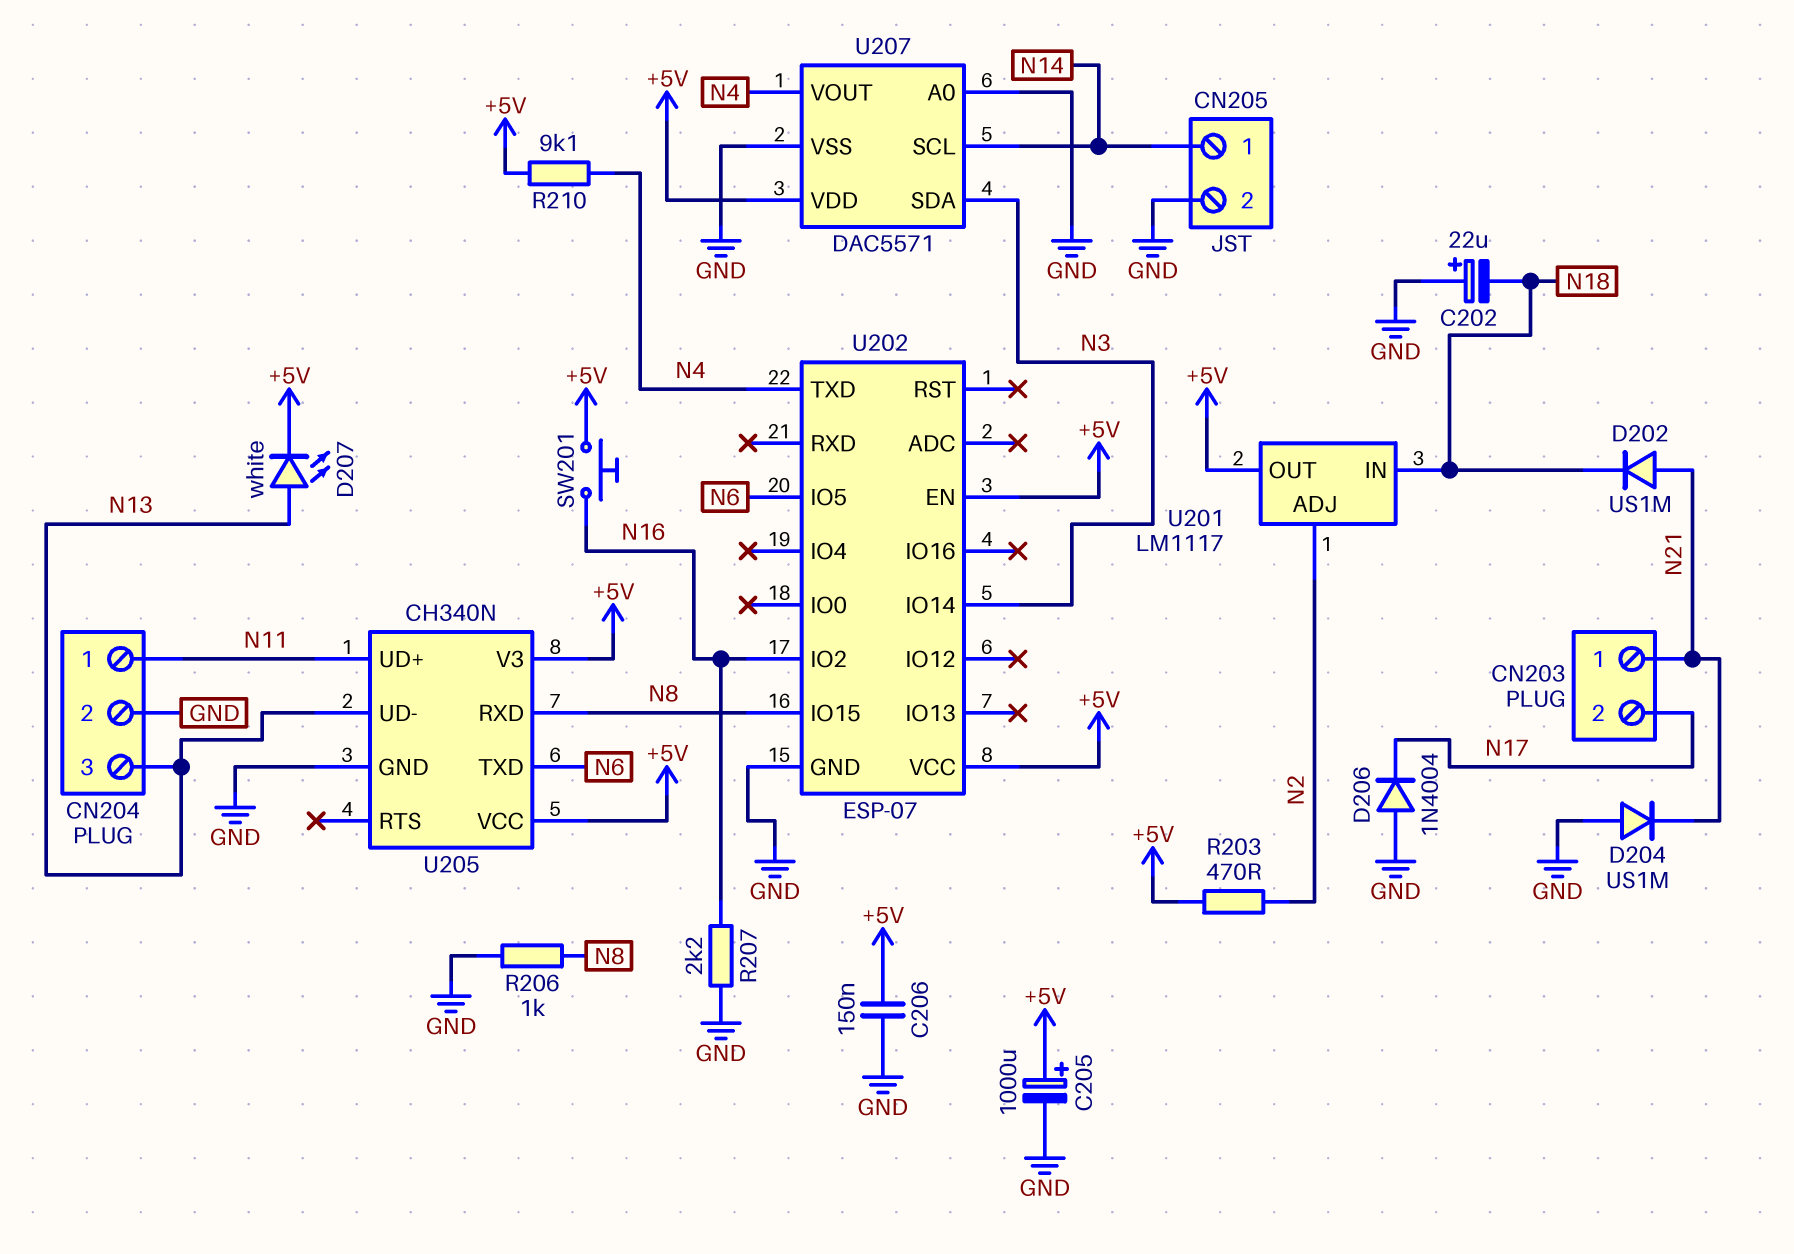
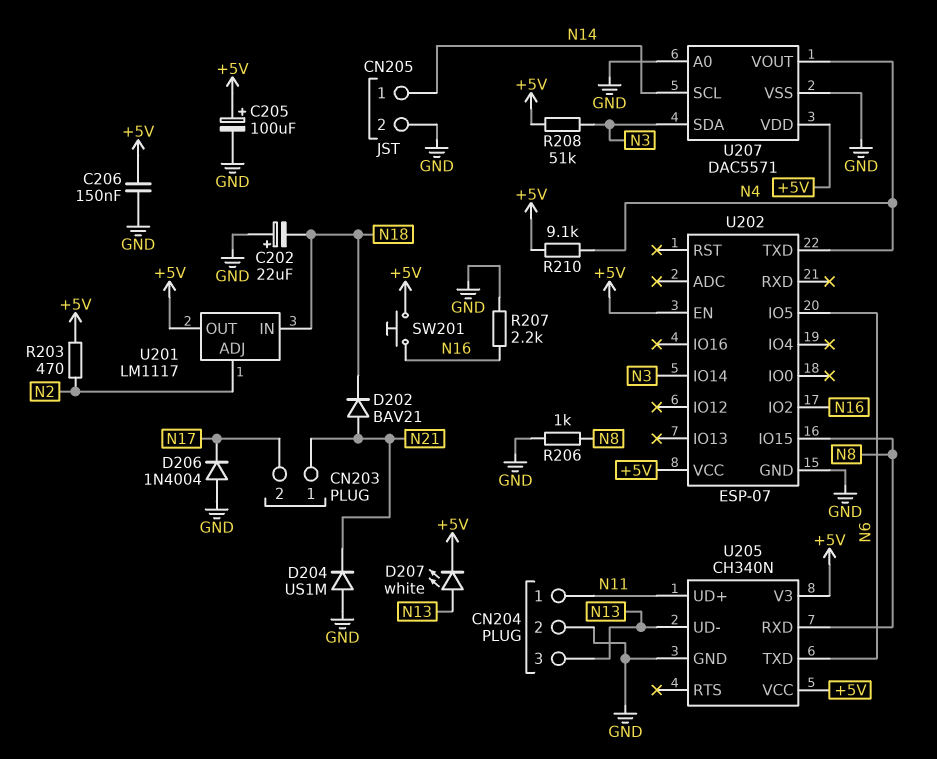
C205: 1000uF (plus +5V, minus GND) -> 100uF (plus +5V, minus GND)
D202: diode US1M (A N21, K N18) -> diode BAV21 (A N21, K N18)
R208: none -> 51k (+5V, N3)

